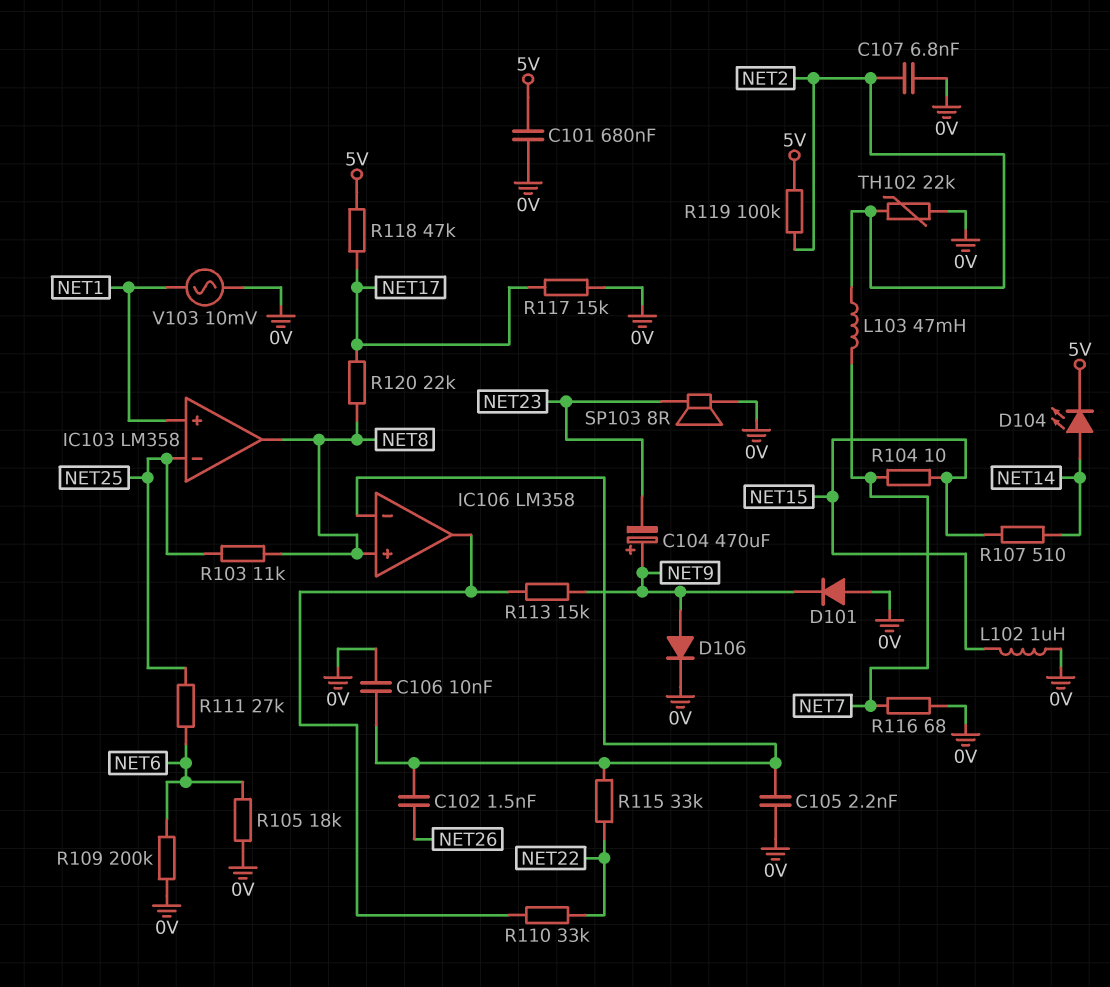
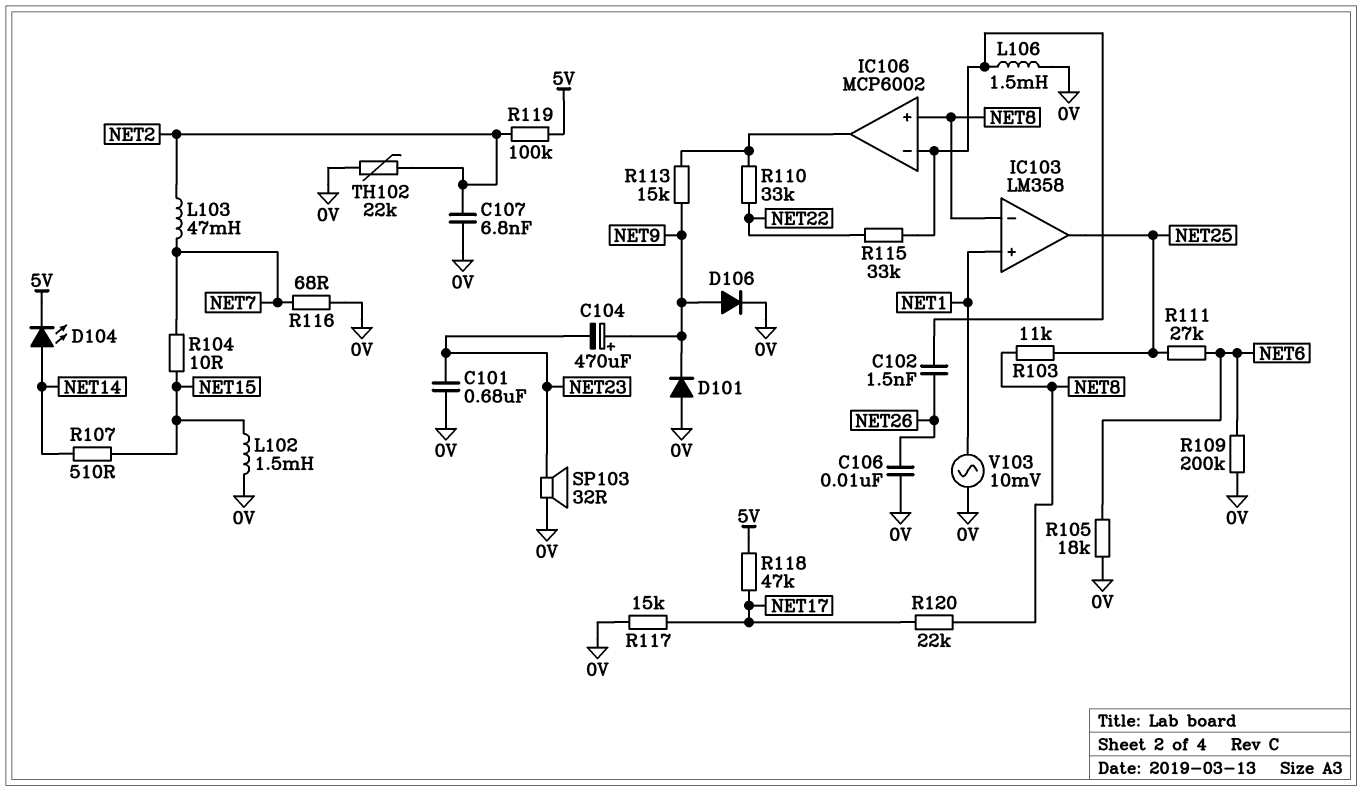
C101: 680nF (0V, 5V) -> 680nF (0V, NET23)
C105: 2.2nF (0V, IC106/in-) -> none
C106: 10nF (0V, IC106/in-) -> 10nF (0V, NET26)
IC103 pin in-: NET25 -> NET8
IC103 pin out: NET8 -> NET25
IC106: LM358 -> MCP6002
L102: 1uH (0V, NET15) -> 1.5mH (0V, NET15)
L106: none -> 1.5mH (0V, IC106/in-)
SP103: speaker 8R (0V, NET23) -> speaker 32R (0V, NET23)

